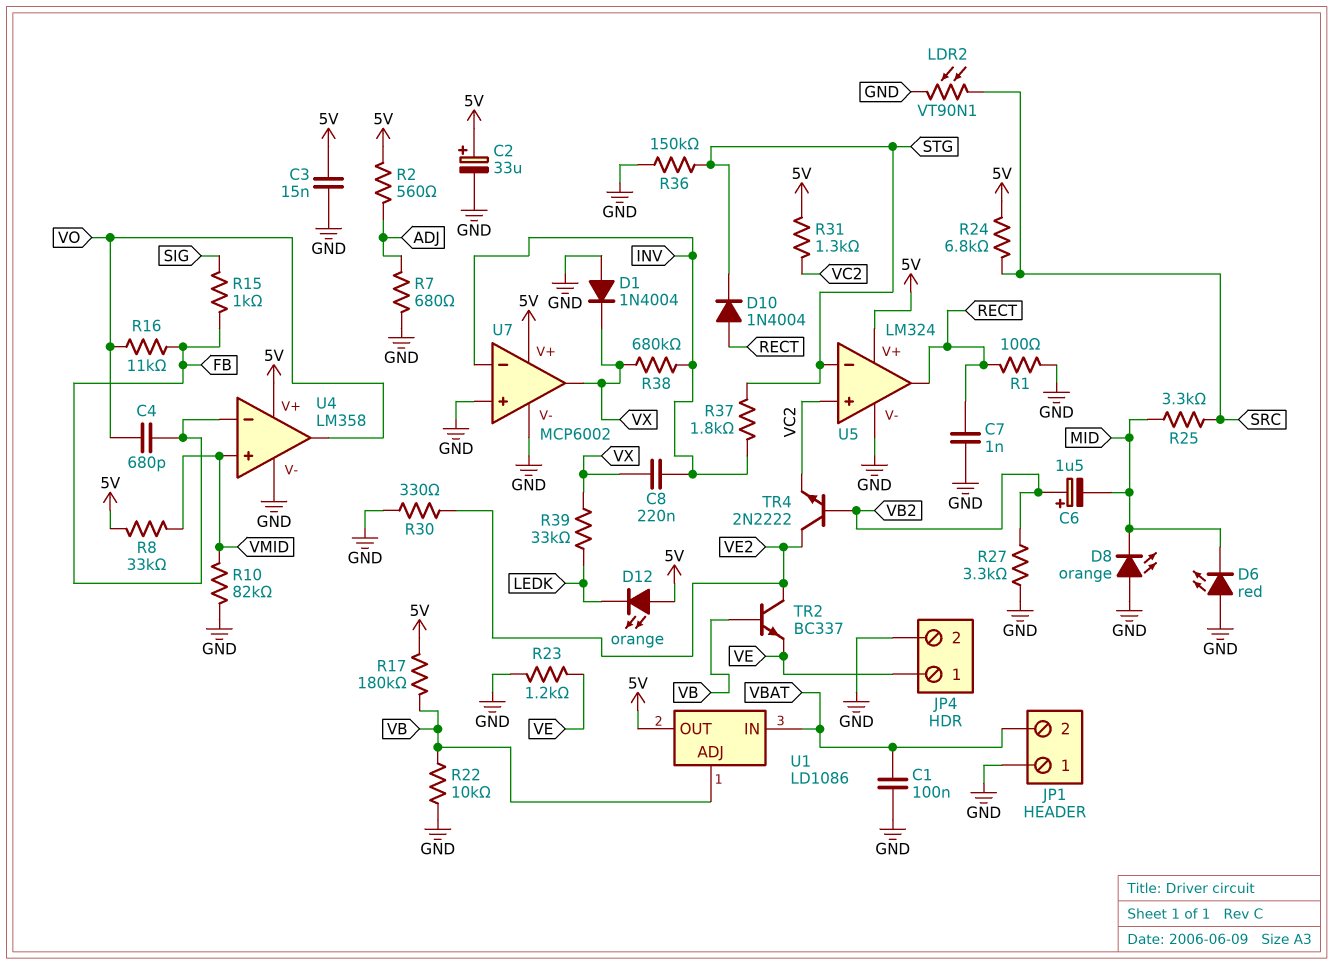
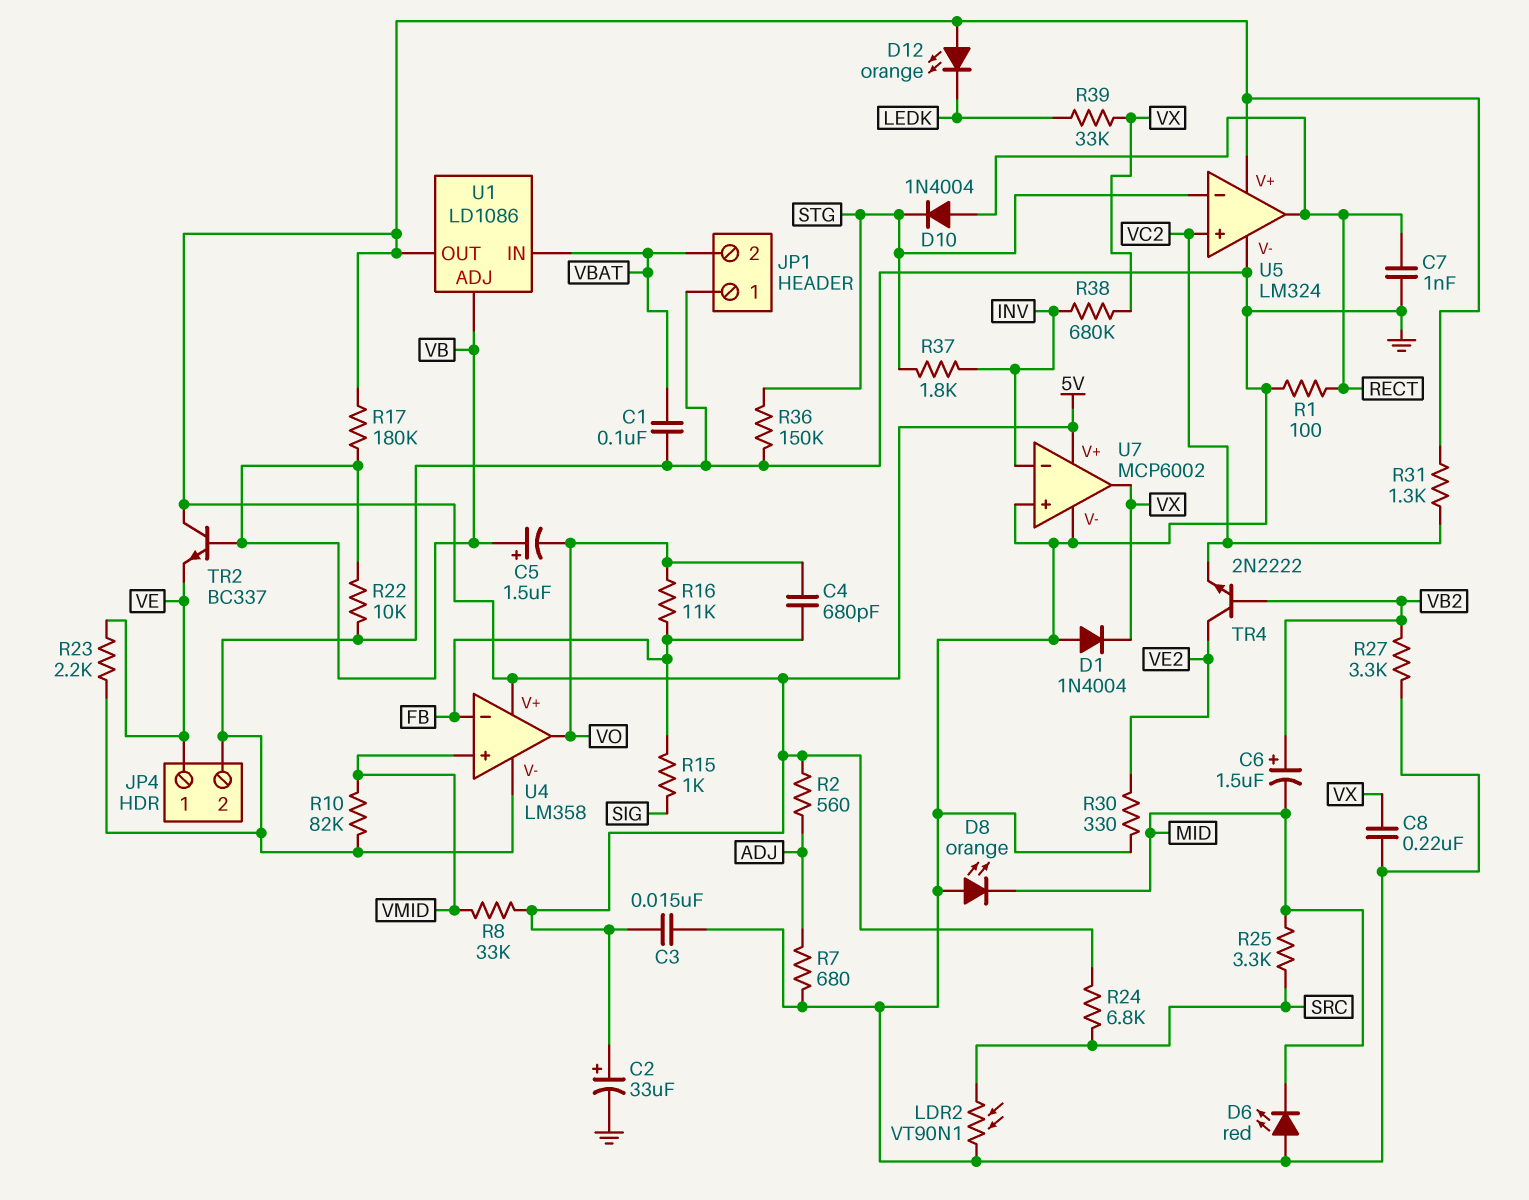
C5: none -> 1.5uF (plus VB, minus VO)
C8: 220nF (INV, VX) -> 220nF (GND, VX)
R23: 1.2k (GND, VE) -> 2.2k (GND, VE)
TR2: NPN BC337 (B VB, C VE2, E VE) -> NPN BC337 (B VB, C 5V, E VE)

